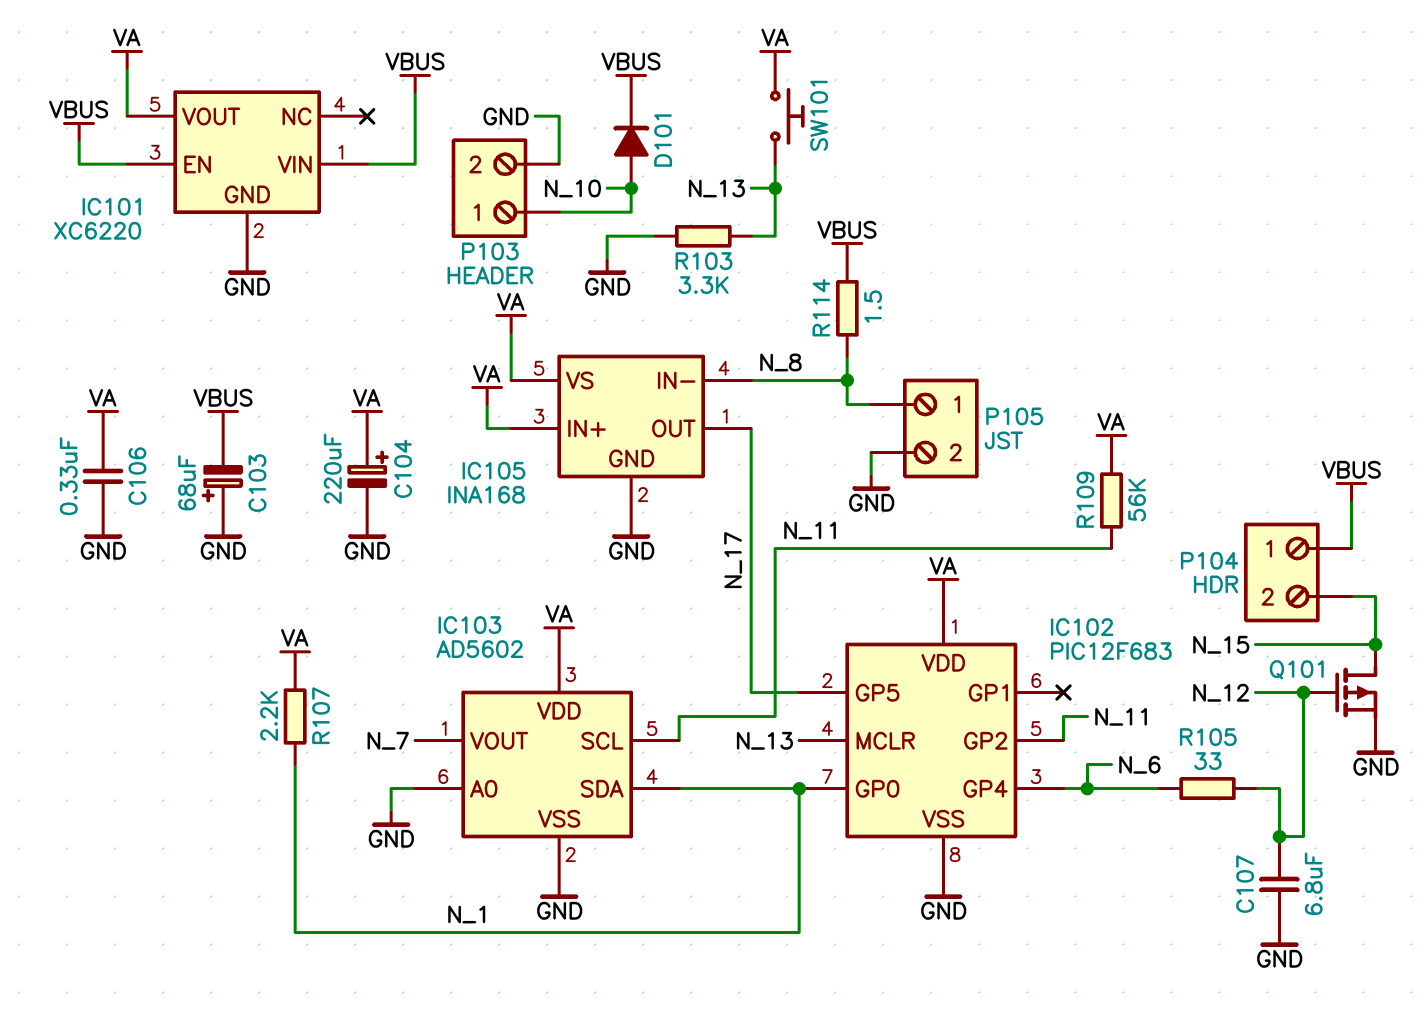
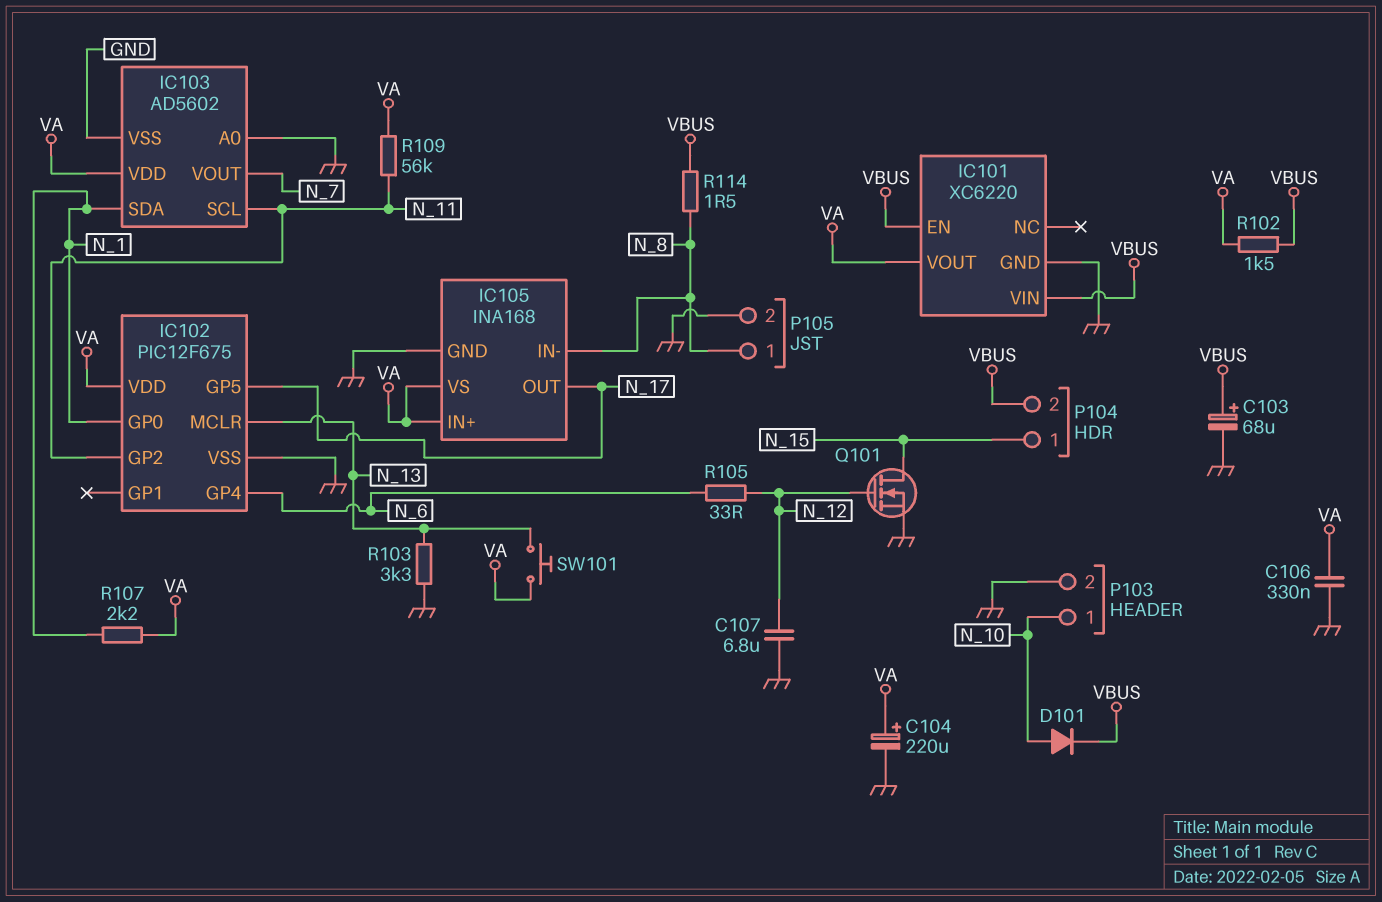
C103: 68uF (plus GND, minus VBUS) -> 68uF (plus VBUS, minus GND)
IC102: PIC12F683 -> PIC12F675
P104 pin 1: VBUS -> N_15
P104 pin 2: N_15 -> VBUS
Q101: PMOS (G N_12, D N_15, S GND) -> NMOS (G N_12, D N_15, S GND)
R102: none -> 1.5k (VA, VBUS)

